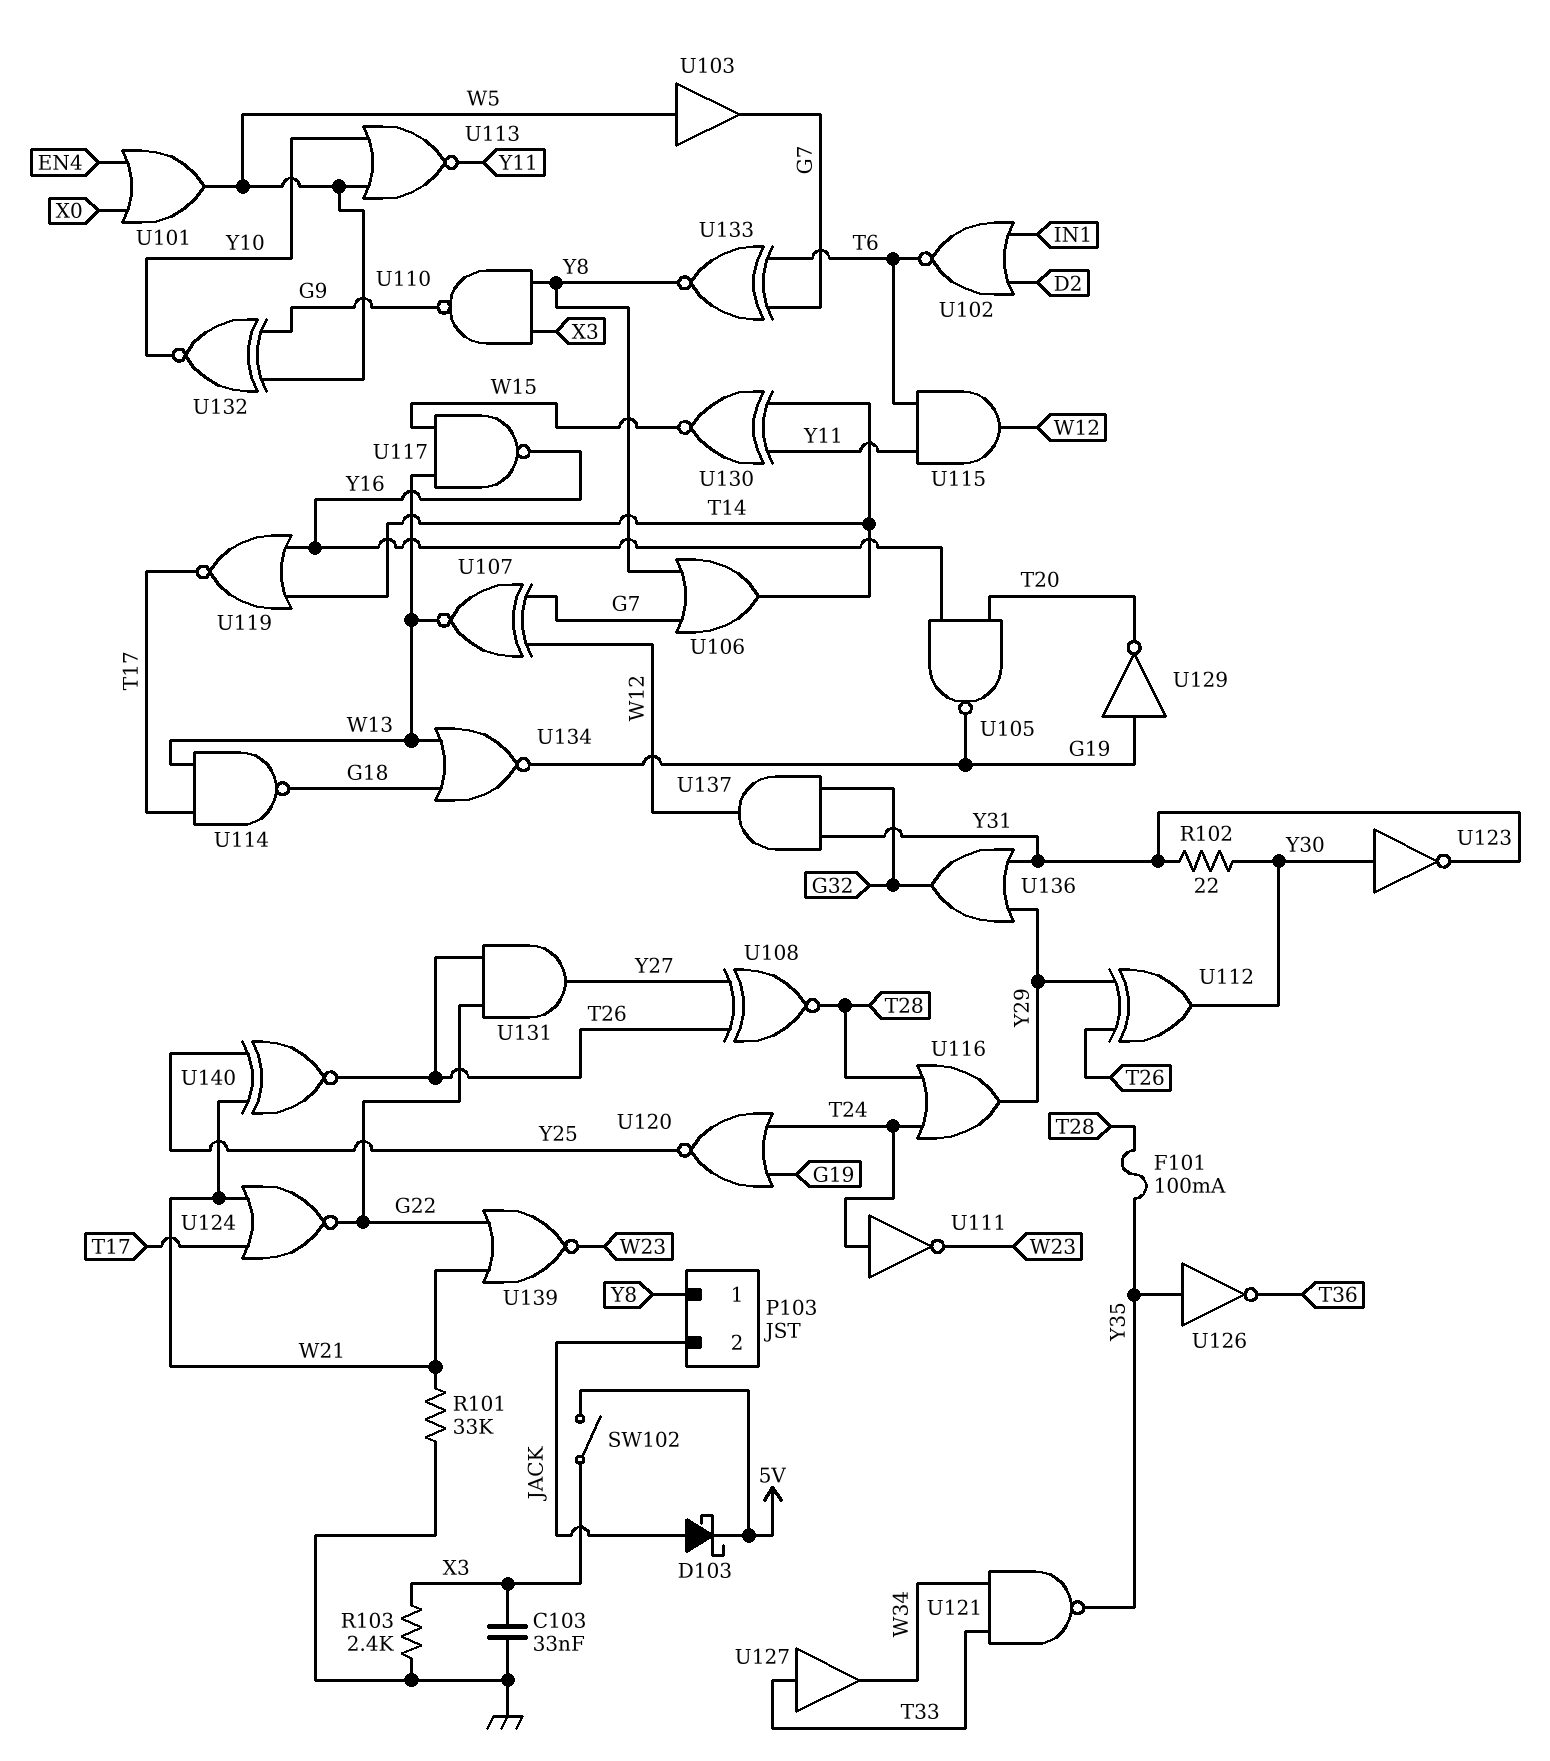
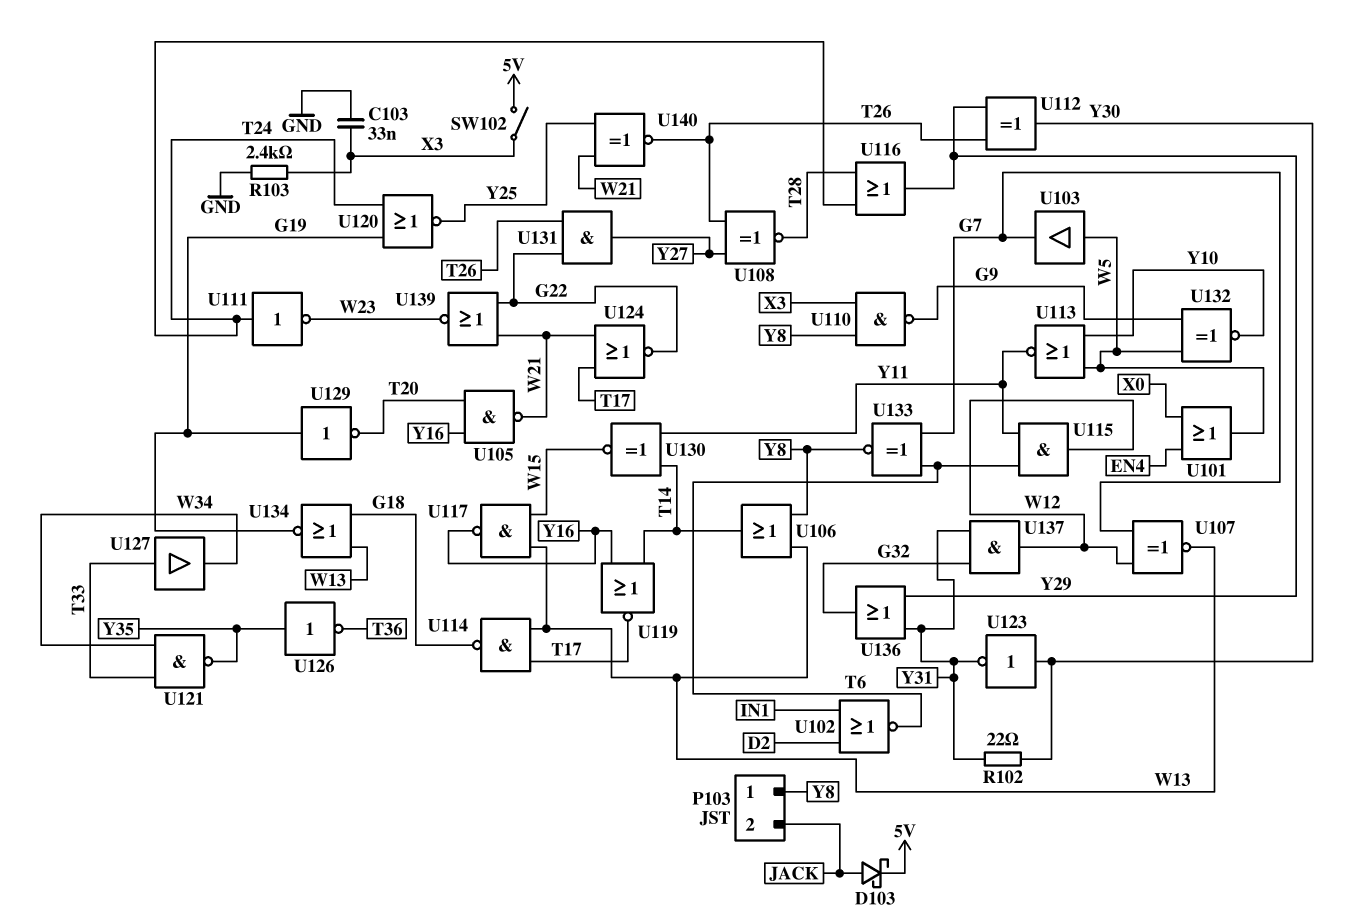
F101: 100mA (T28, Y35) -> none
R101: 33k (GND, W21) -> none
U105: NAND (in T20, in Y16, out G19) -> NAND (in T20, in Y16, out W21)
U106: OR (in G7, in Y8, out T14) -> OR (in W13, in Y8, out T14)

